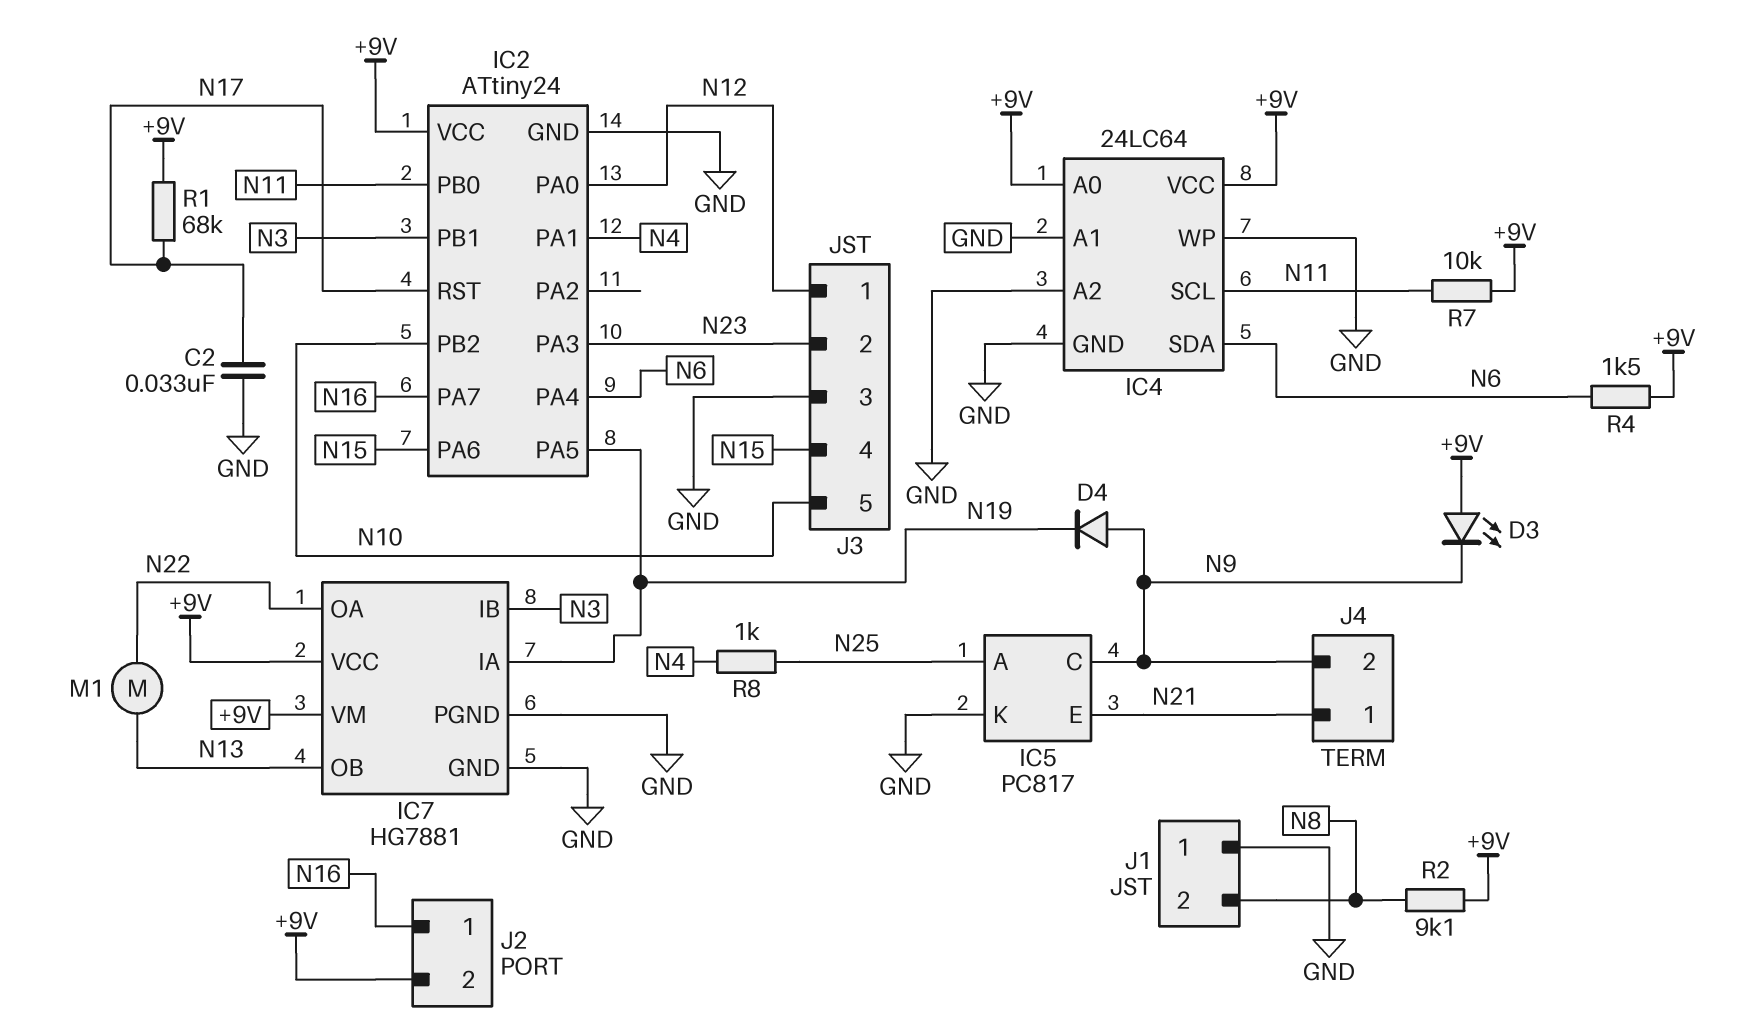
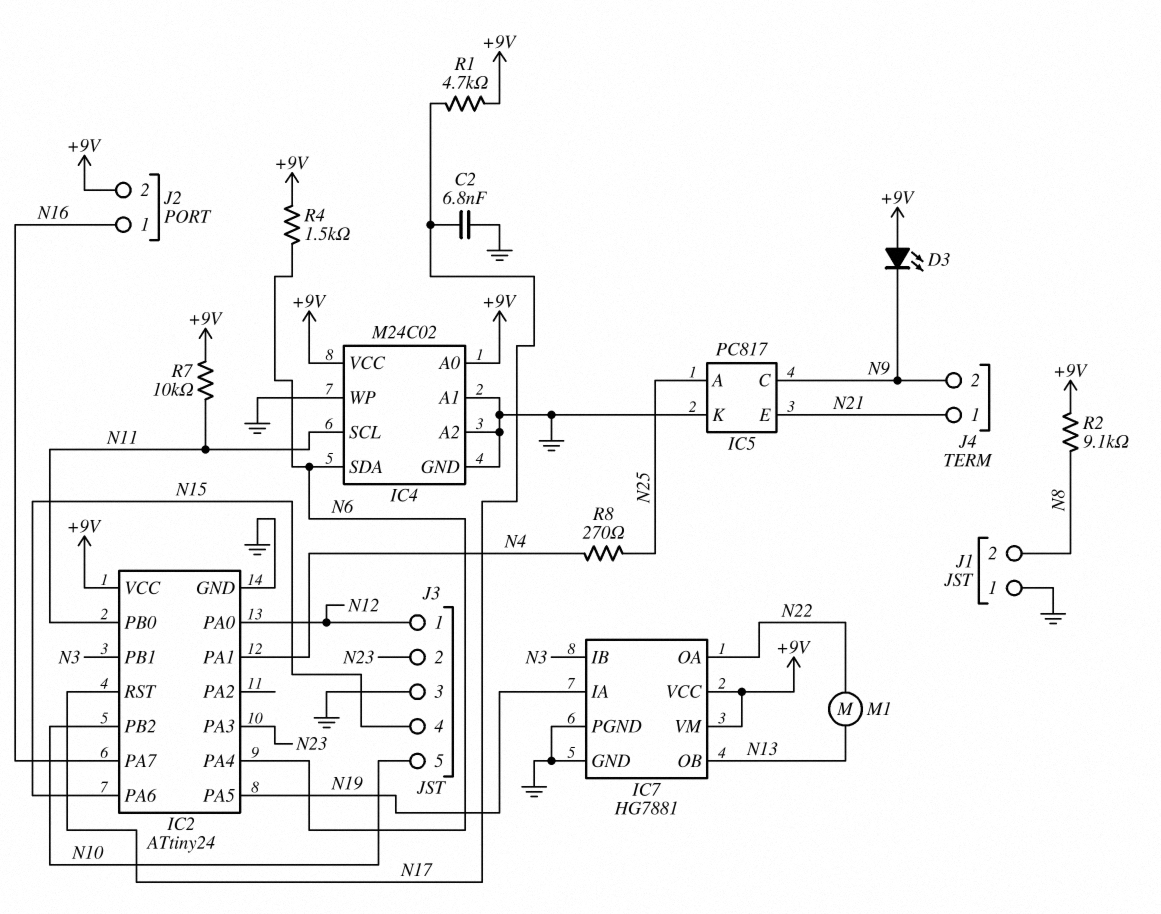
C2: 33nF (GND, N17) -> 6.8nF (GND, N17)
D4: diode (A N9, K N19) -> none
IC4: 24LC64 -> M24C02
R1: 68k (+9V, N17) -> 4.7k (+9V, N17)
R8: 1k (N4, N25) -> 270 (N4, N25)

